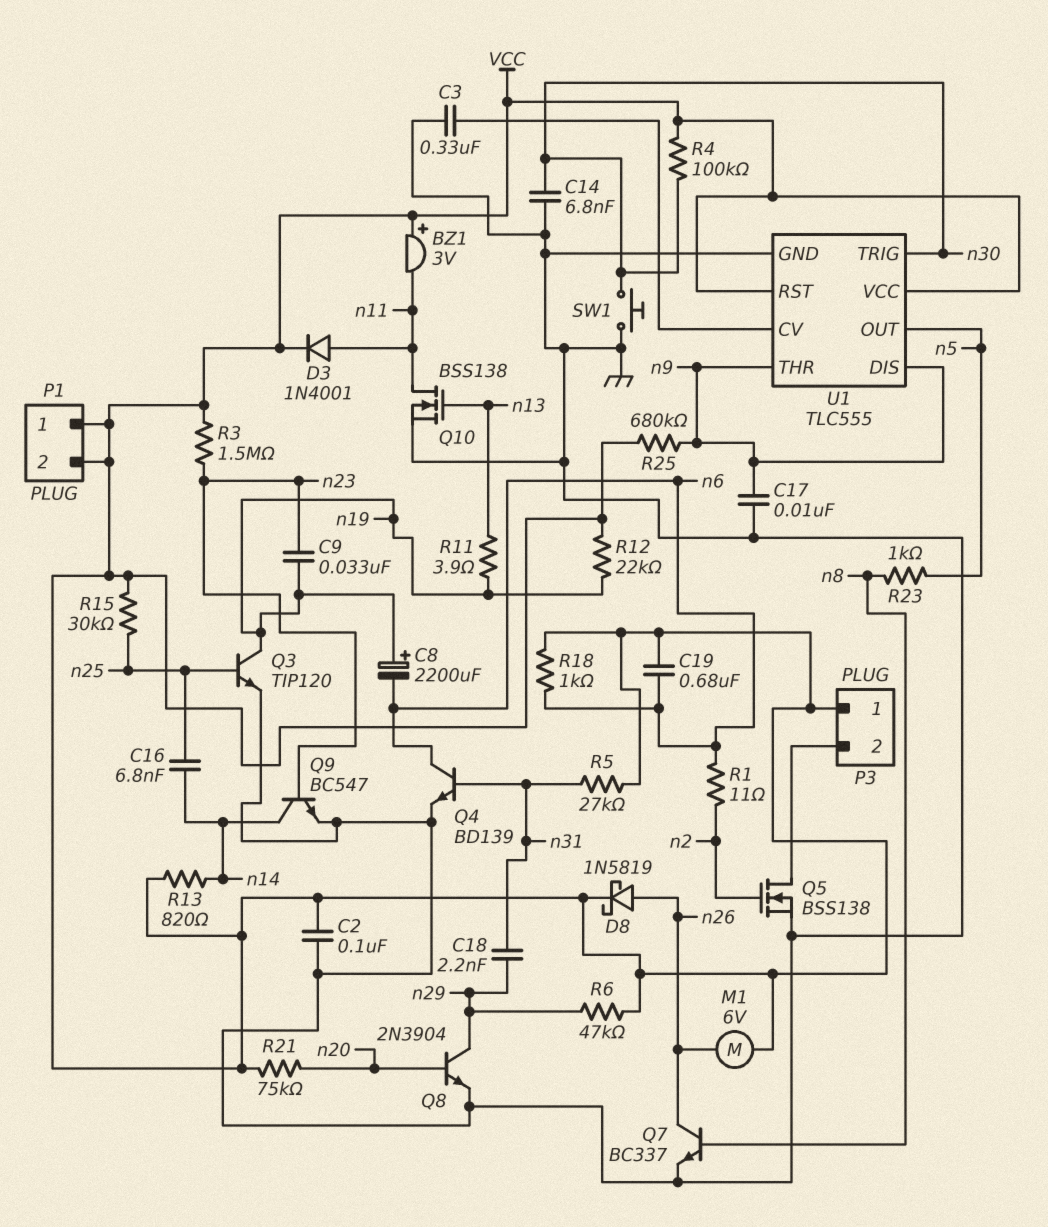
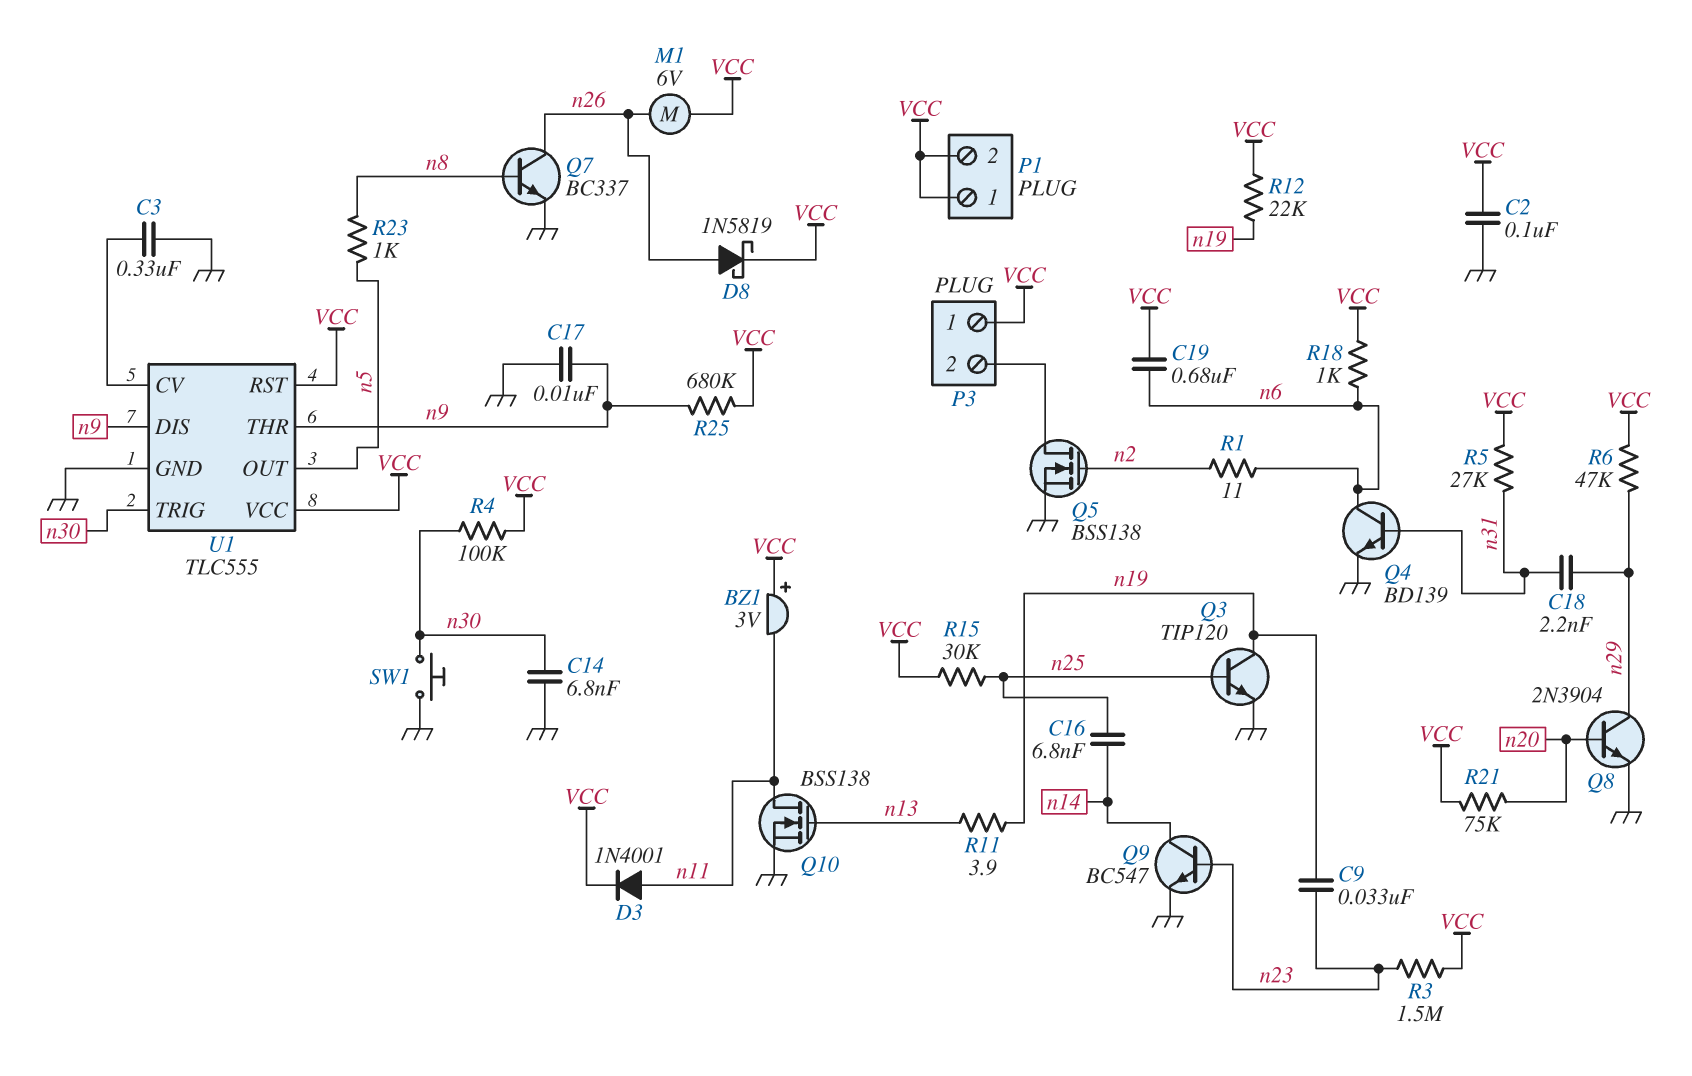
C8: 2200uF (plus n19, minus n6) -> none
R13: 820 (VCC, n14) -> none

